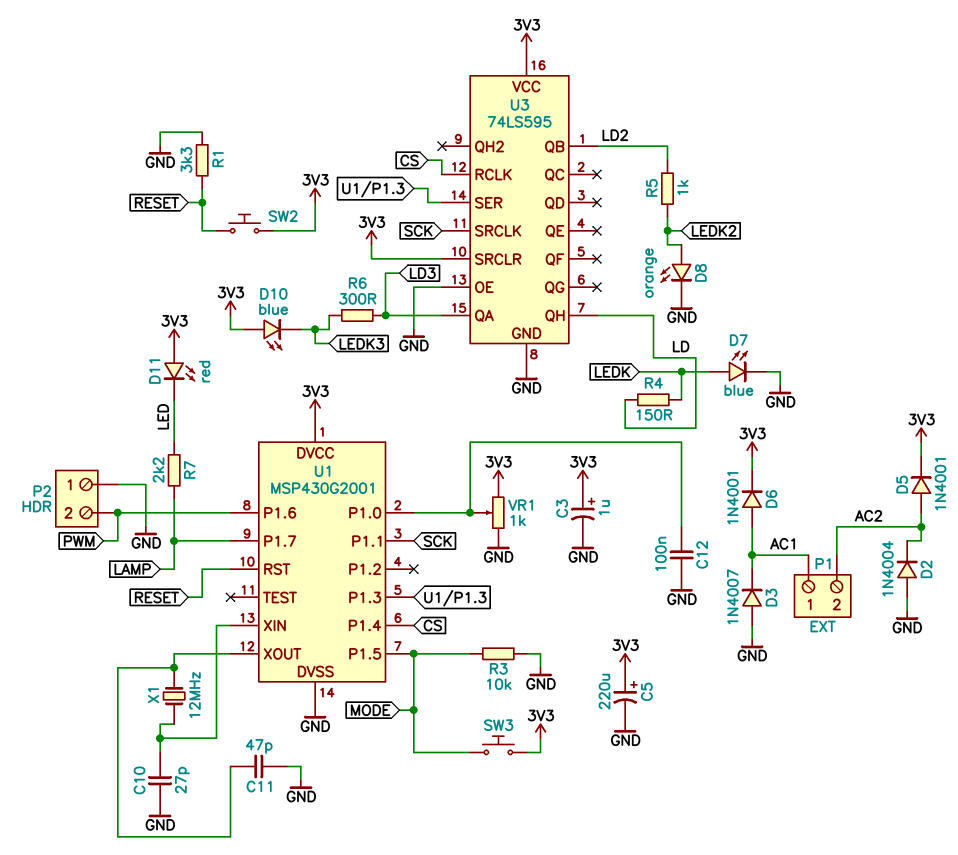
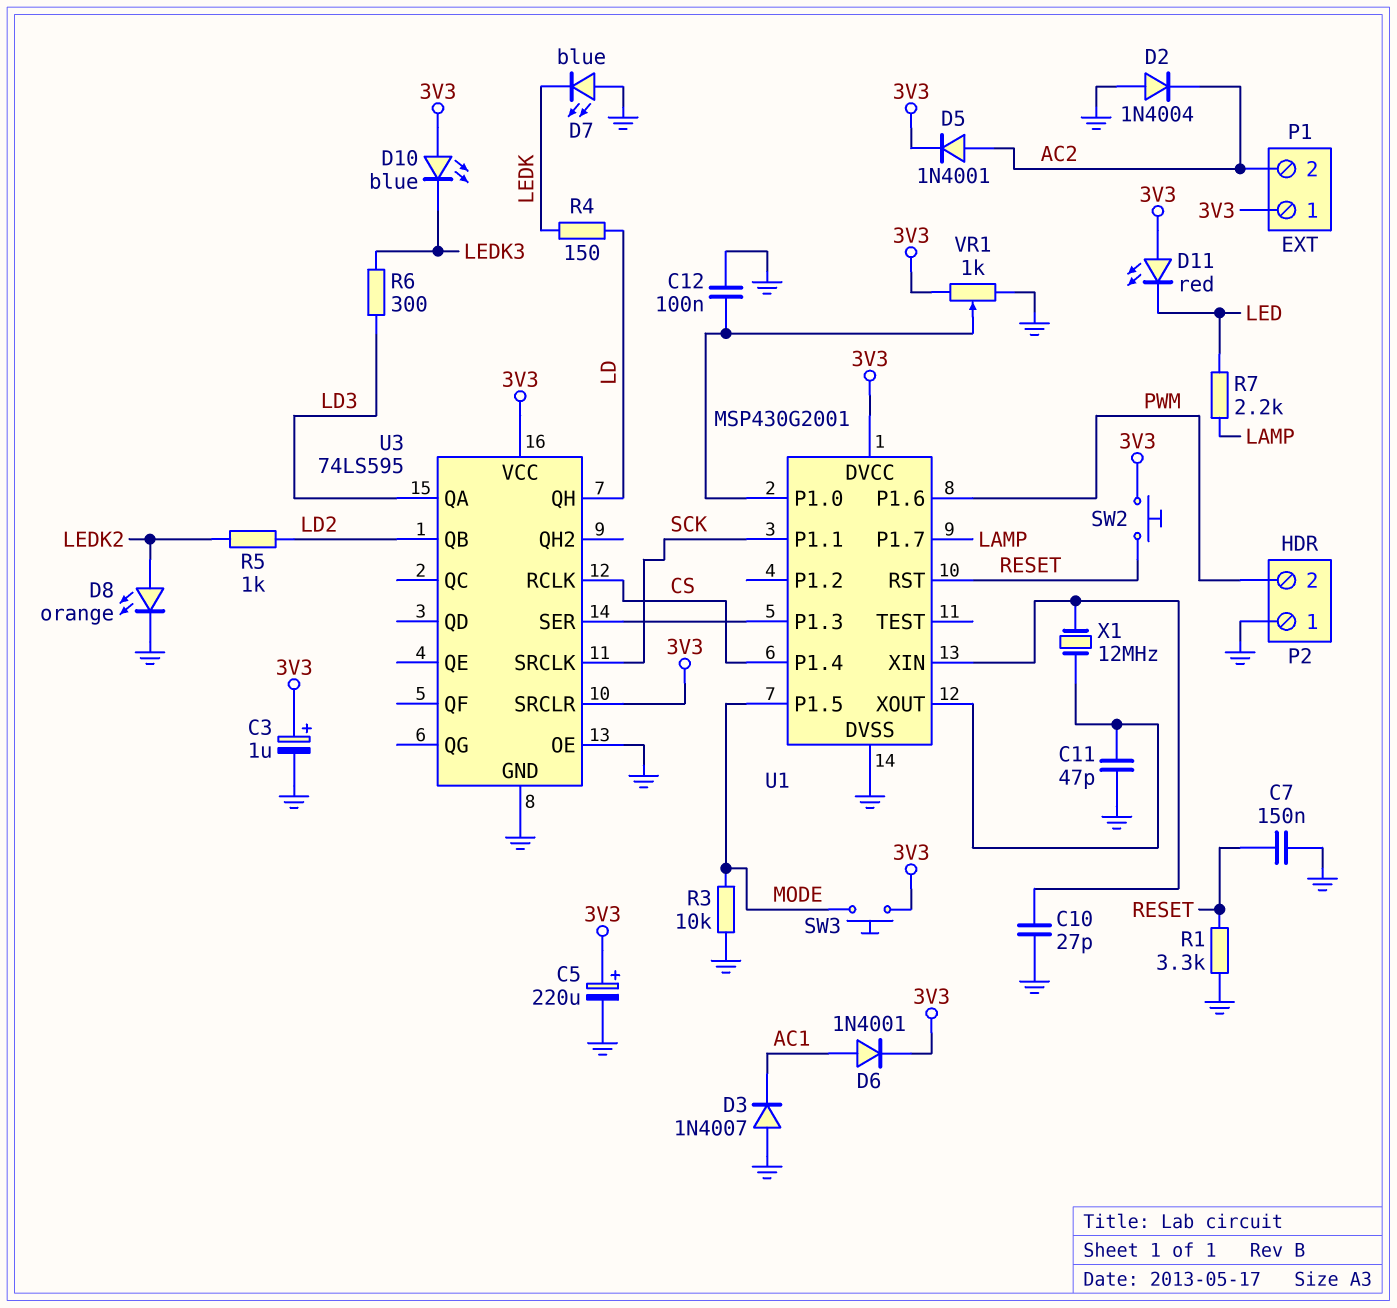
C7: none -> 150nF (GND, RESET)
D7: LED blue (A LEDK, K GND) -> LED blue (A GND, K LEDK)
P1 pin 1: AC1 -> 3V3

